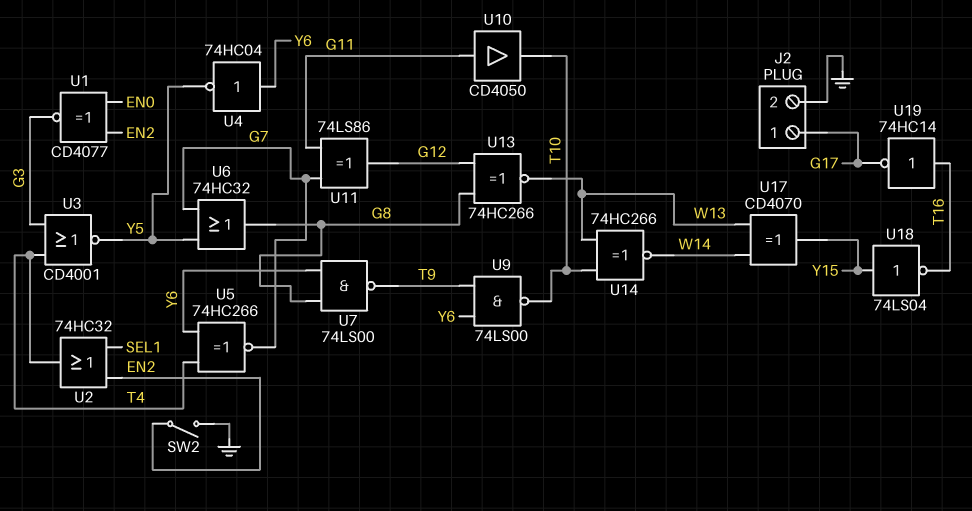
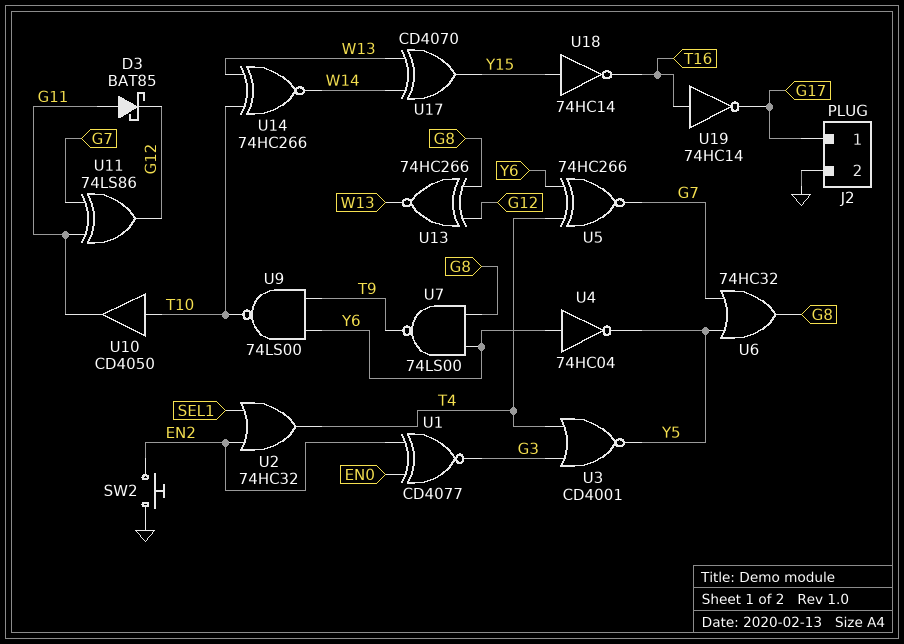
D3: none -> schottky BAT85 (A G11, K G12)
SW2: switch (EN2, GND) -> button (EN2, GND)
U10: buffer CD4050 (in G11, out T10) -> buffer CD4050 (in T10, out G11)
U18: NOT 74LS04 (in Y15, out T16) -> NOT 74HC14 (in Y15, out T16)

